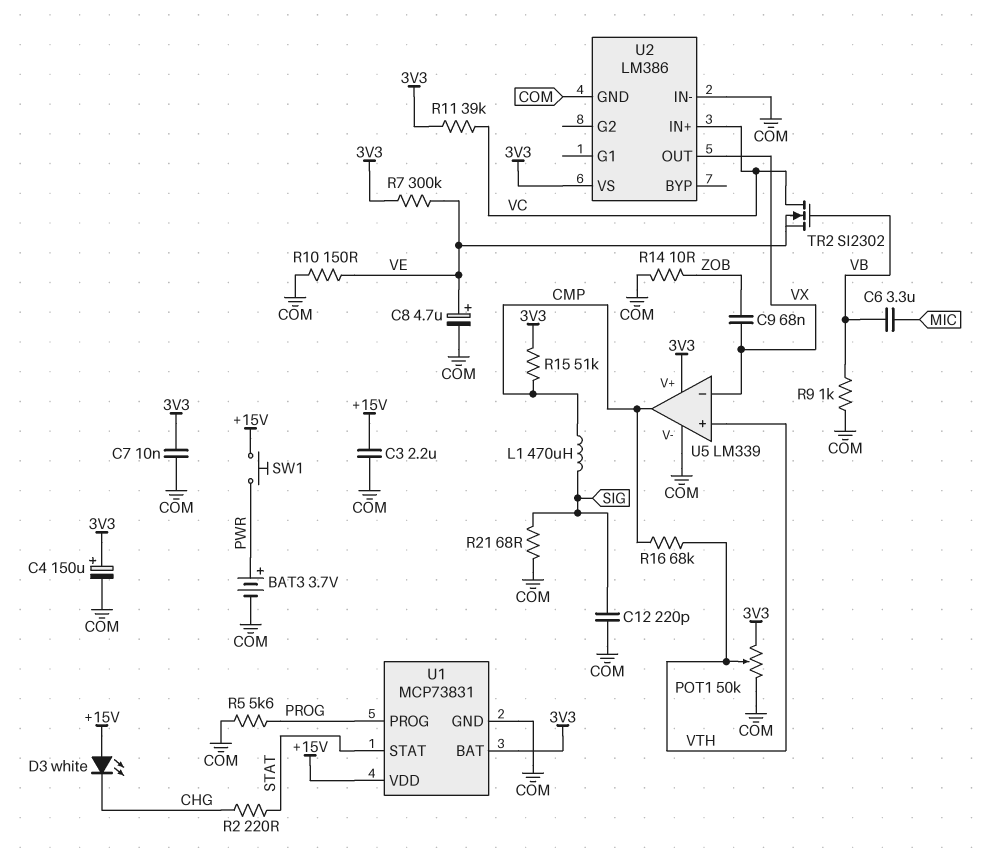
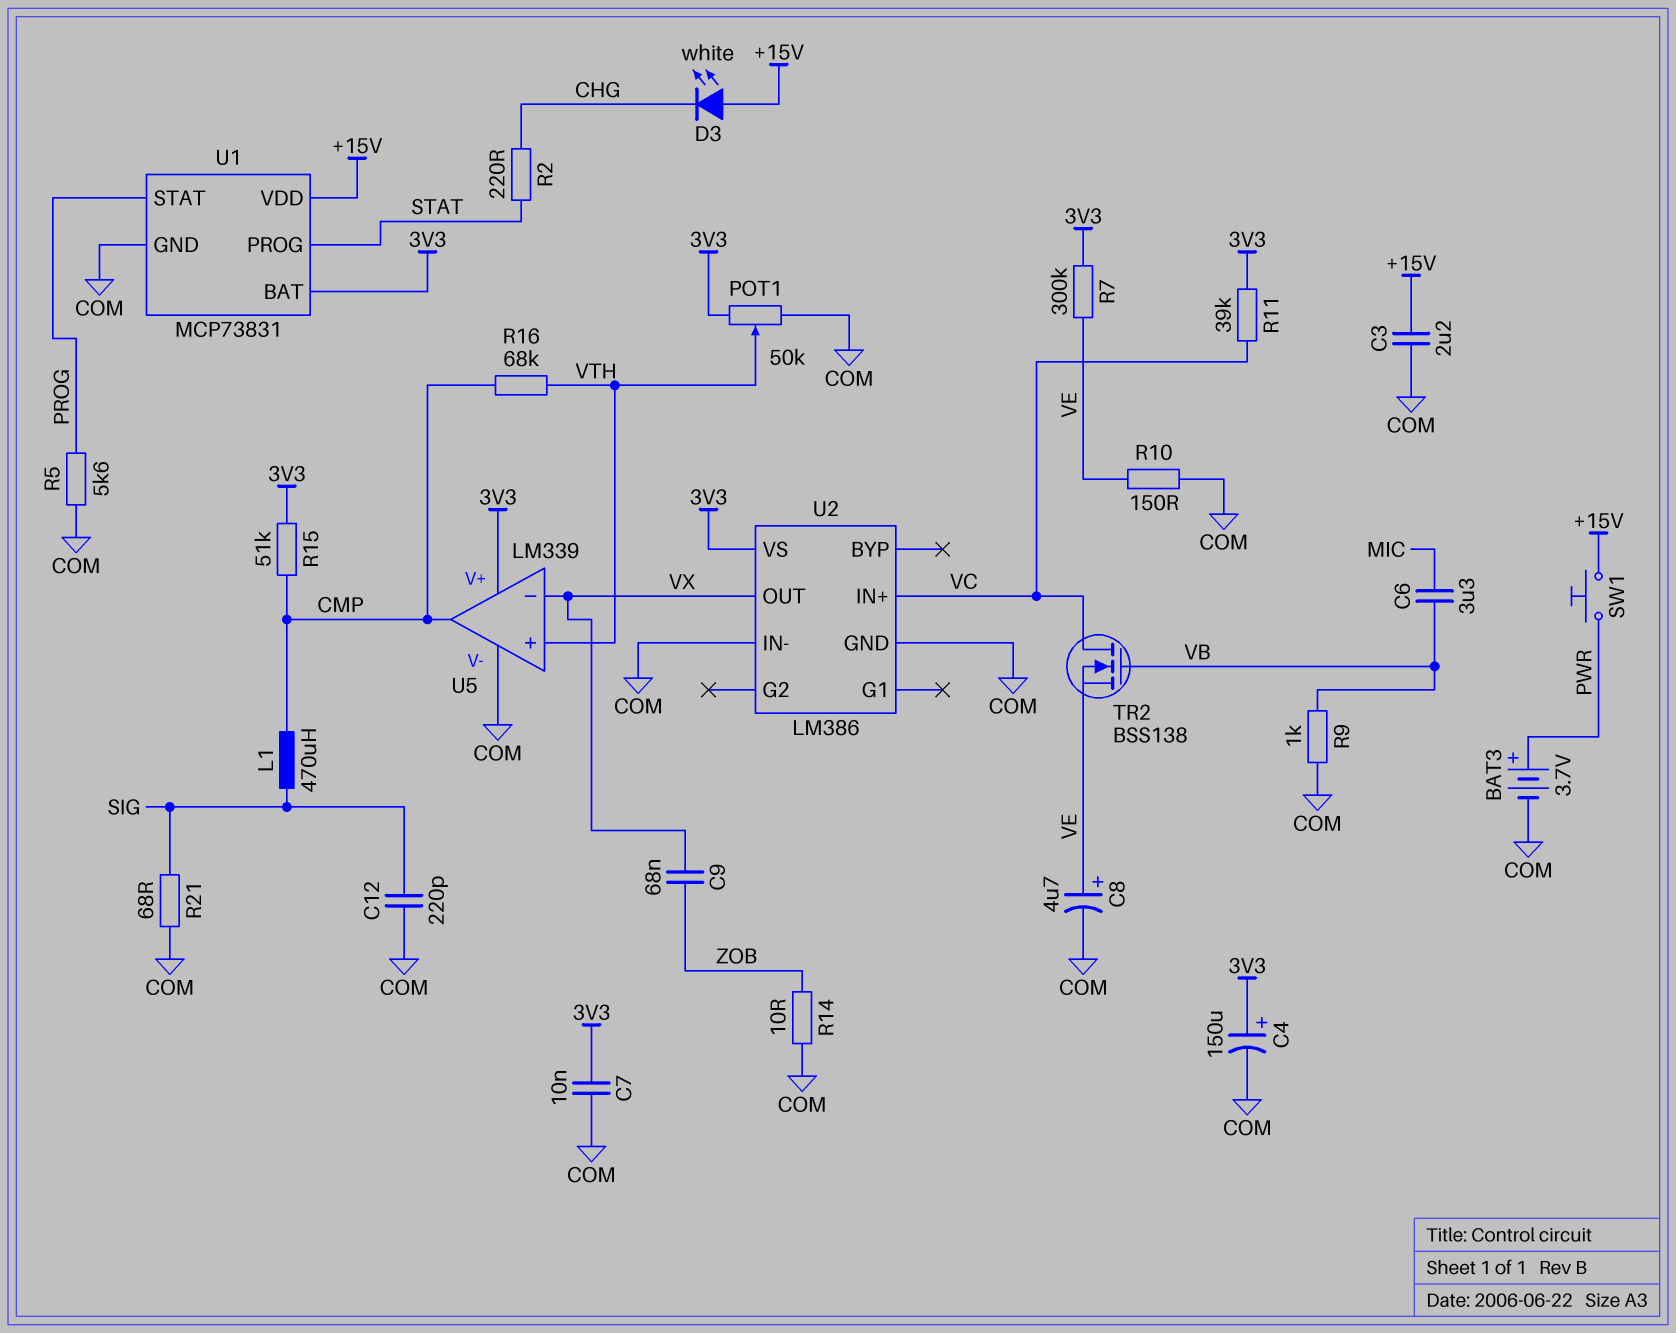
TR2: NMOS SI2302 (G VB, D VC, S VE) -> NMOS BSS138 (G VB, D VC, S VE)
U1 pin PROG: PROG -> STAT
U1 pin STAT: STAT -> PROG

